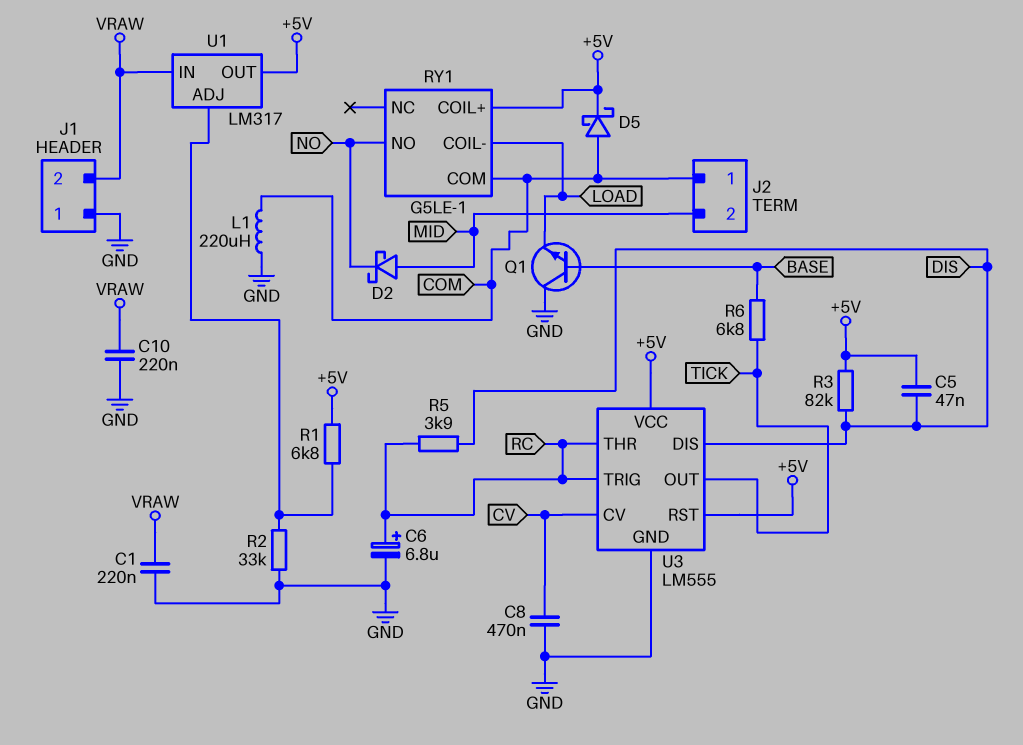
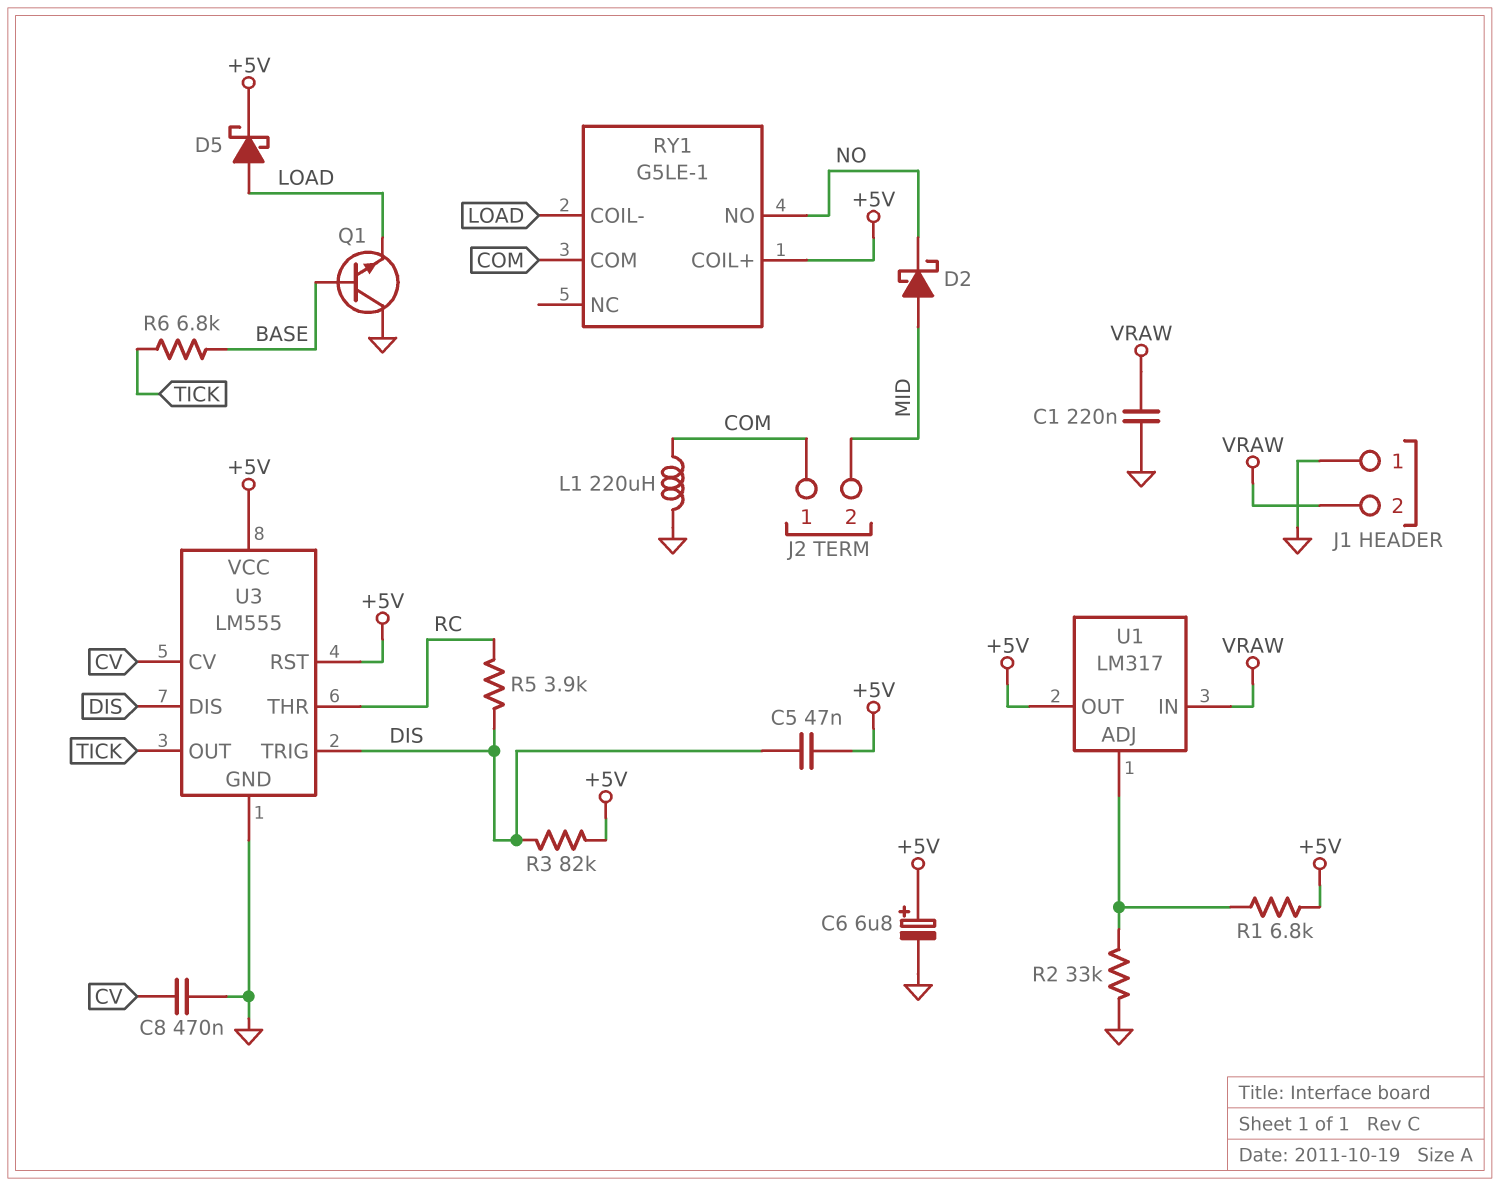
C6: 6.8uF (plus RC, minus GND) -> 6.8uF (plus +5V, minus GND)
C10: 220nF (GND, VRAW) -> none
D5: schottky (A COM, K +5V) -> schottky (A LOAD, K +5V)
U3 pin TRIG: RC -> DIS

